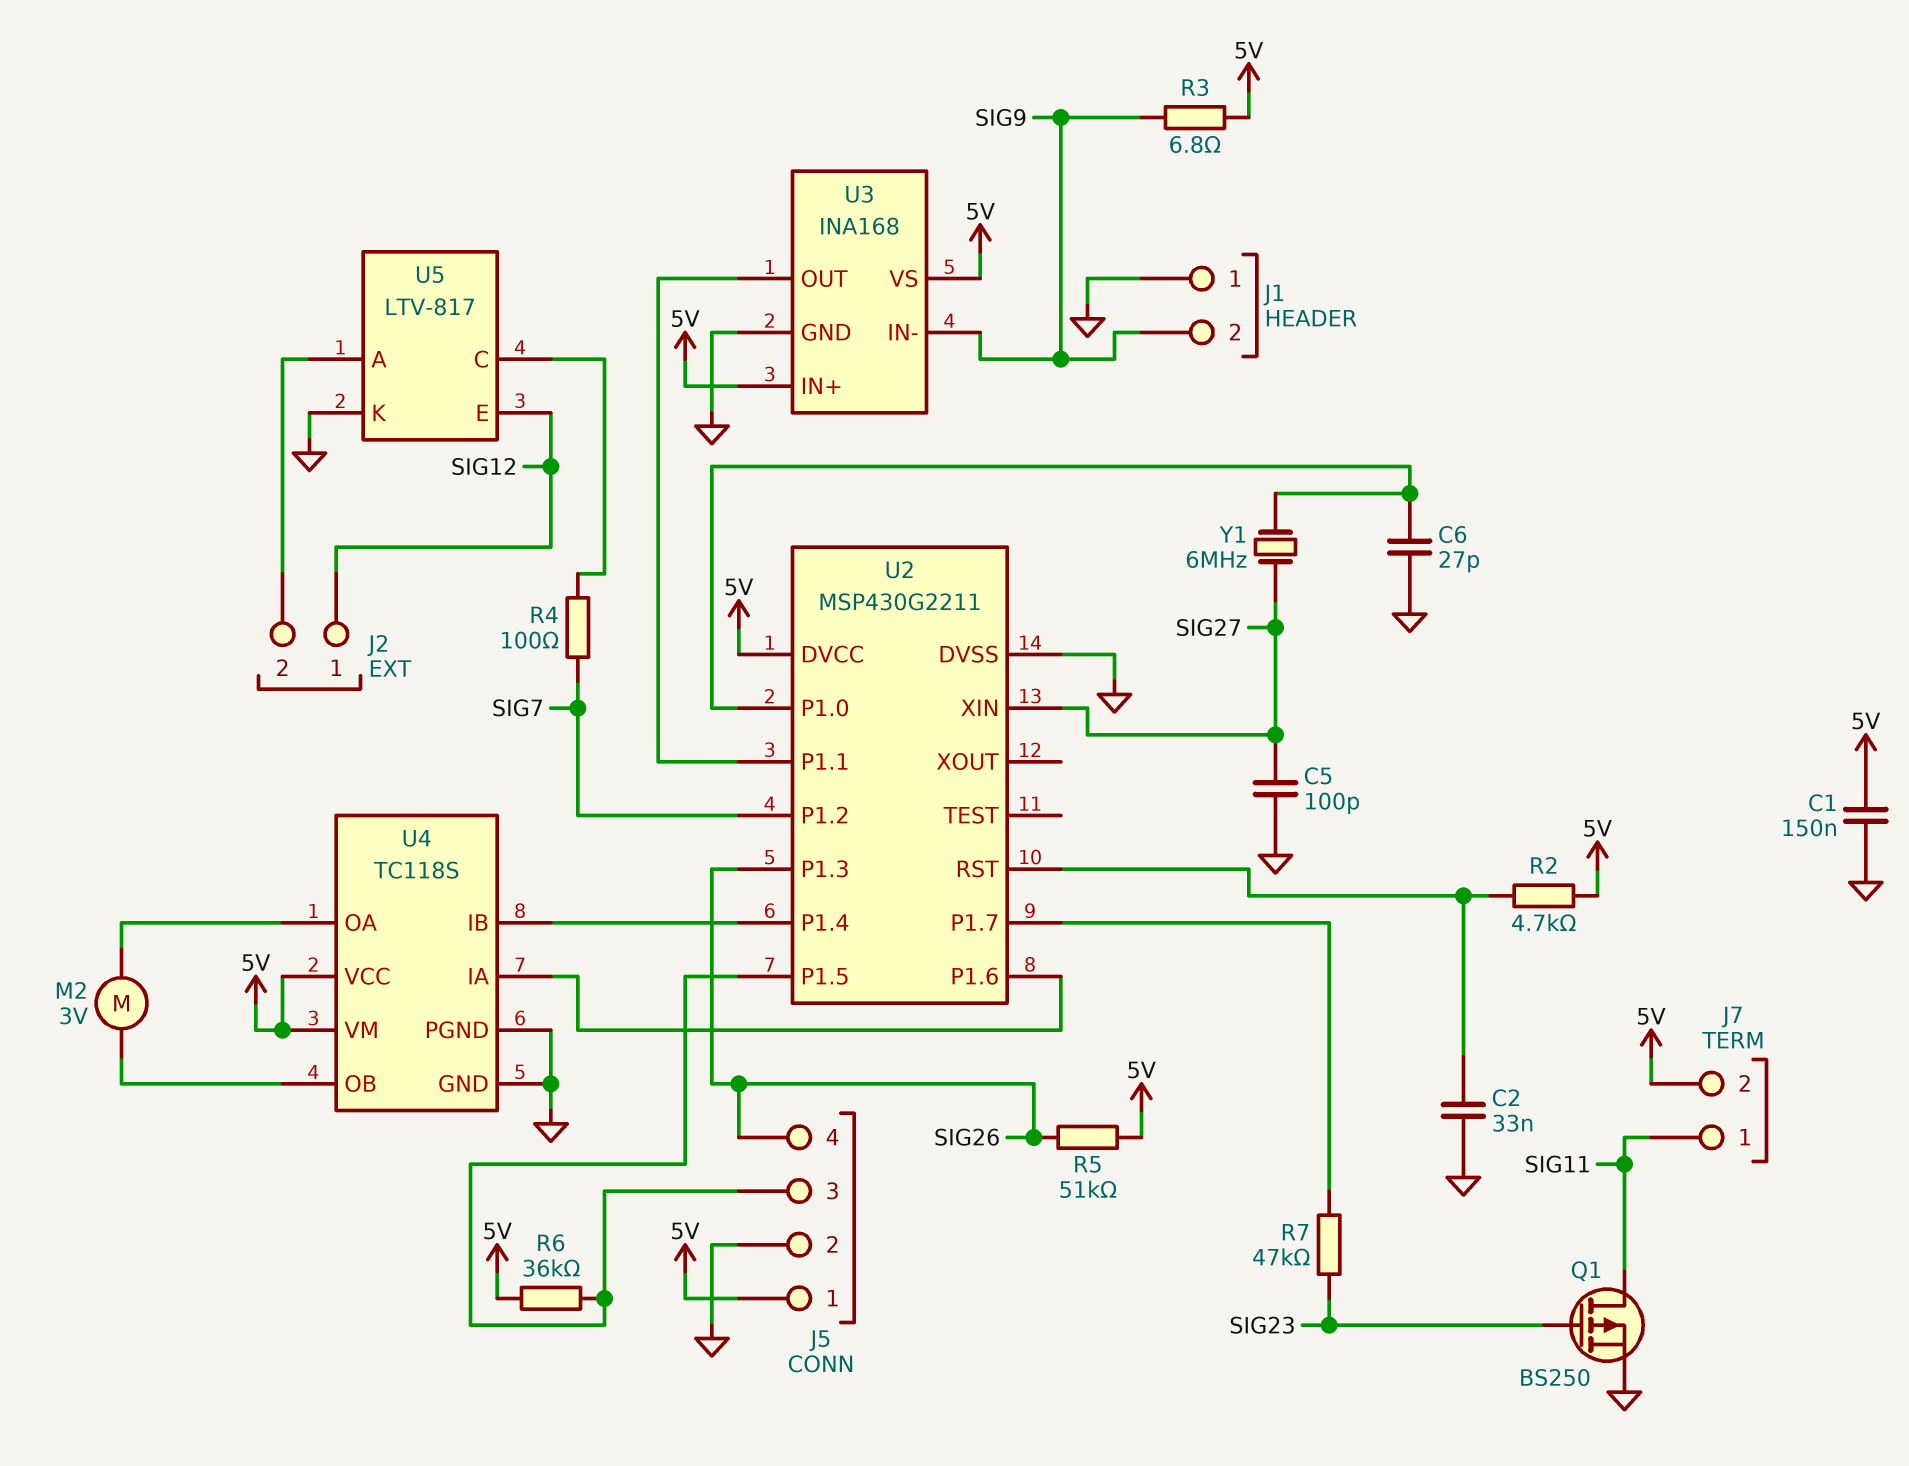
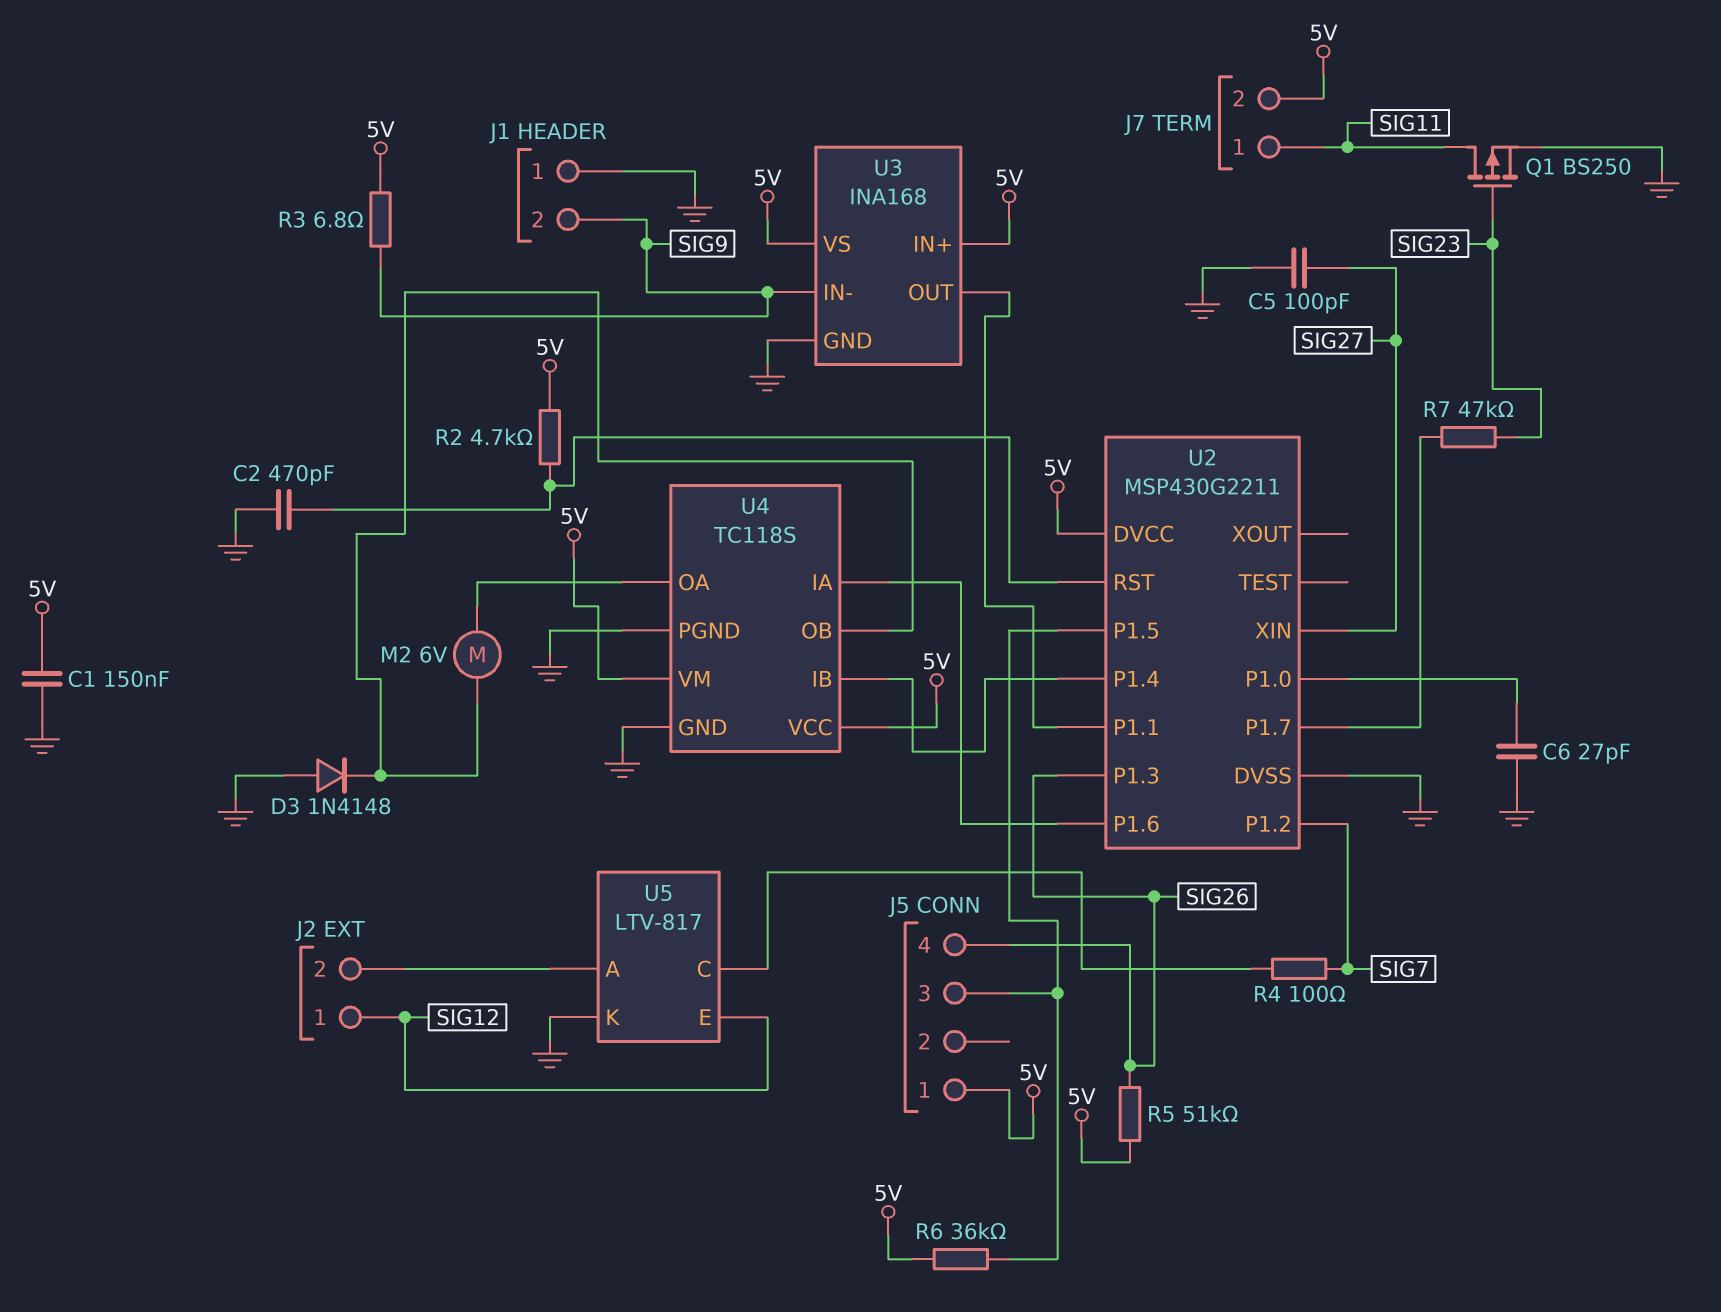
C2: 33nF (GND, U2/RST) -> 470pF (GND, U2/RST)
D3: none -> diode 1N4148 (A GND, K U4/OB)
J5 pin 2: GND -> none
M2: motor 3V (U4/OA, U4/OB) -> motor 6V (U4/OA, U4/OB)
Y1: 6MHz (SIG27, U2/P1.0) -> none

